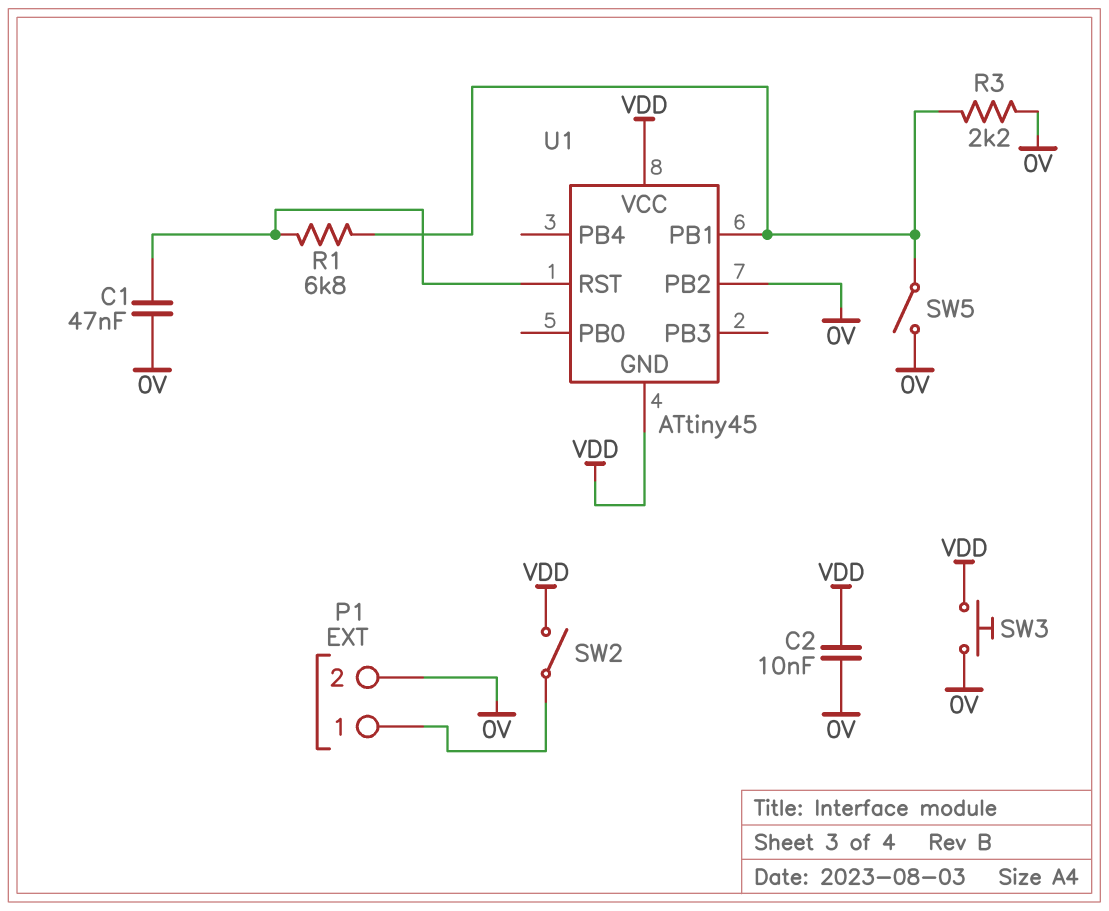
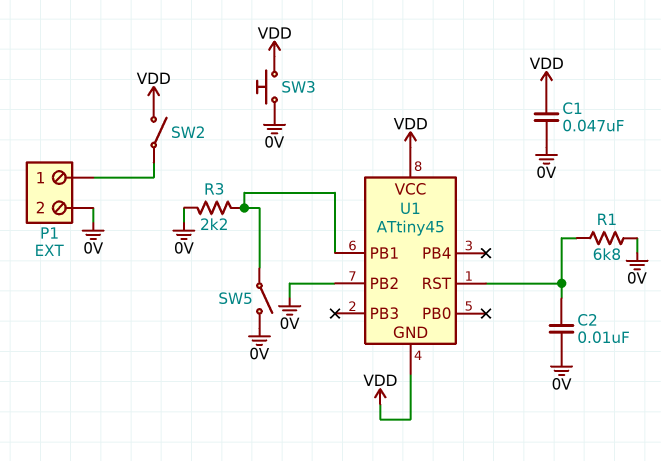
C1: 47nF (0V, U1/RST) -> 47nF (0V, VDD)
C2: 10nF (0V, VDD) -> 10nF (0V, U1/RST)
R1: 6.8k (U1/PB1, U1/RST) -> 6.8k (0V, U1/RST)

